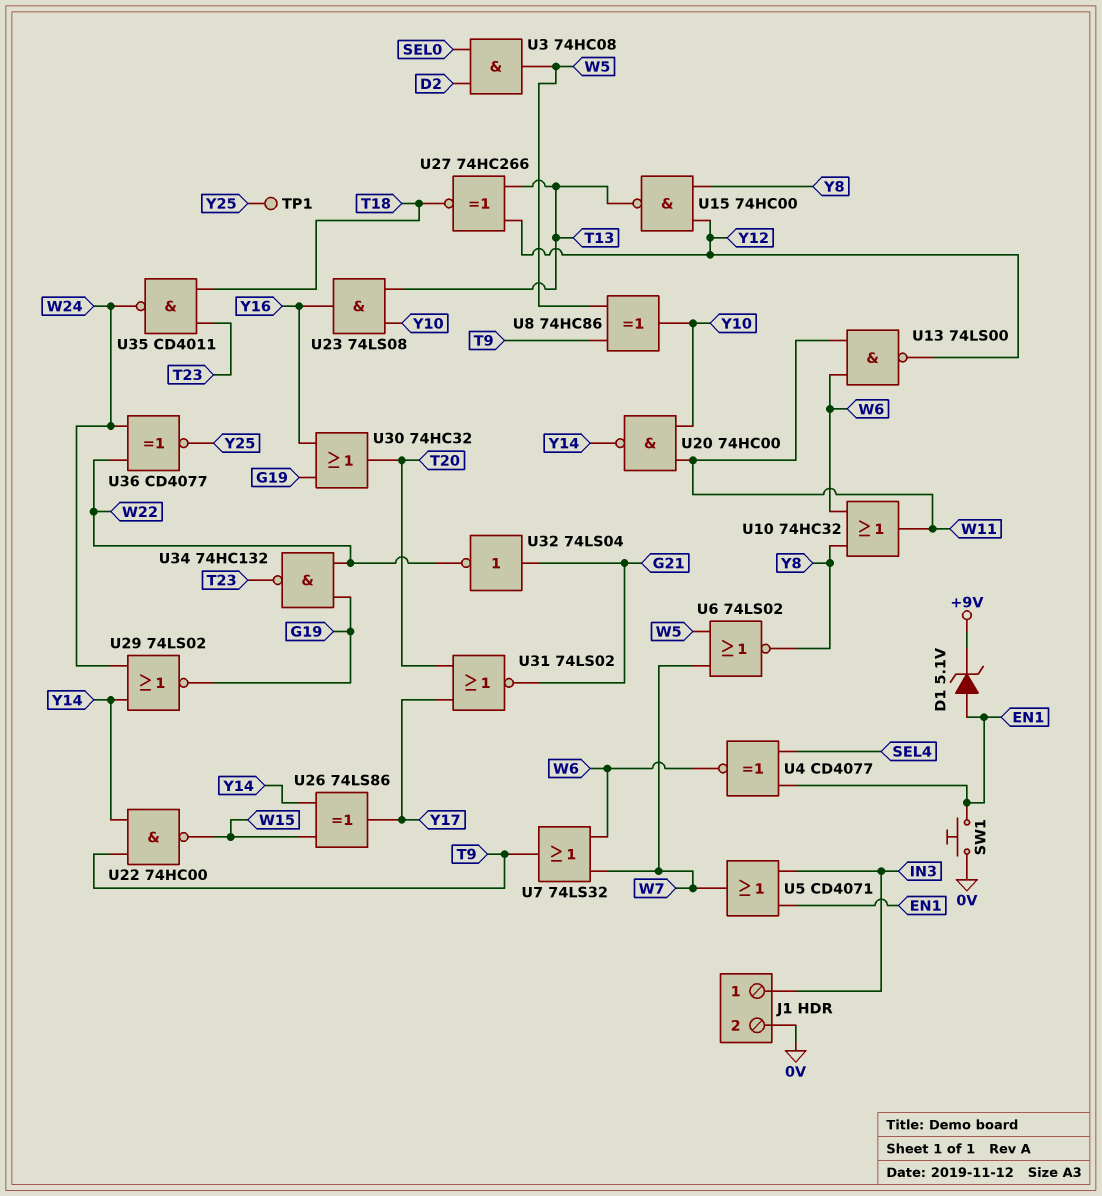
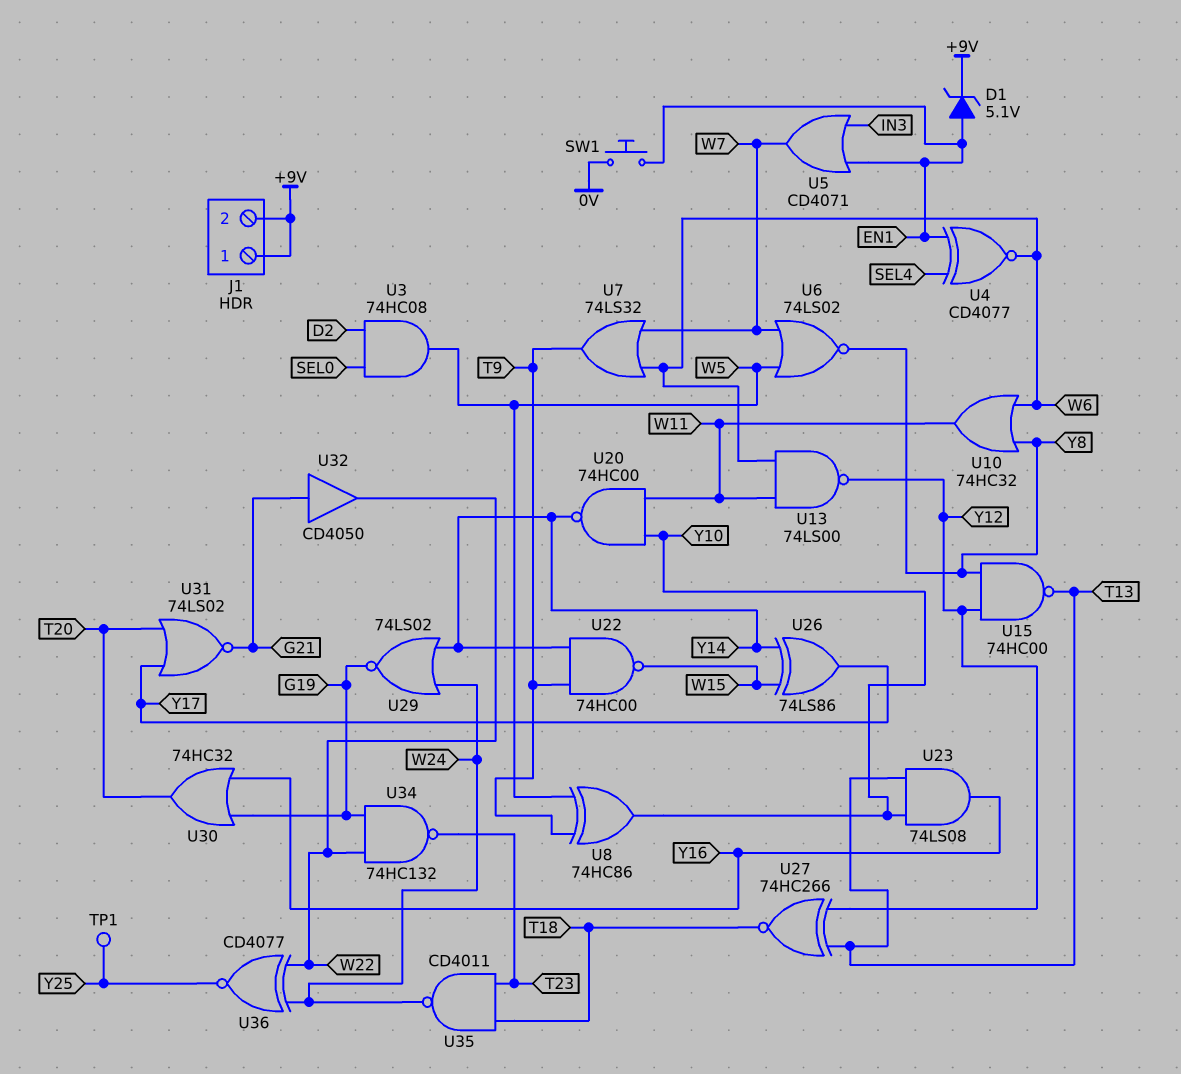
J1 pin 1: IN3 -> +9V
J1 pin 2: 0V -> +9V
U32: NOT 74LS04 (in G21, out W22) -> buffer CD4050 (in G21, out W22)

